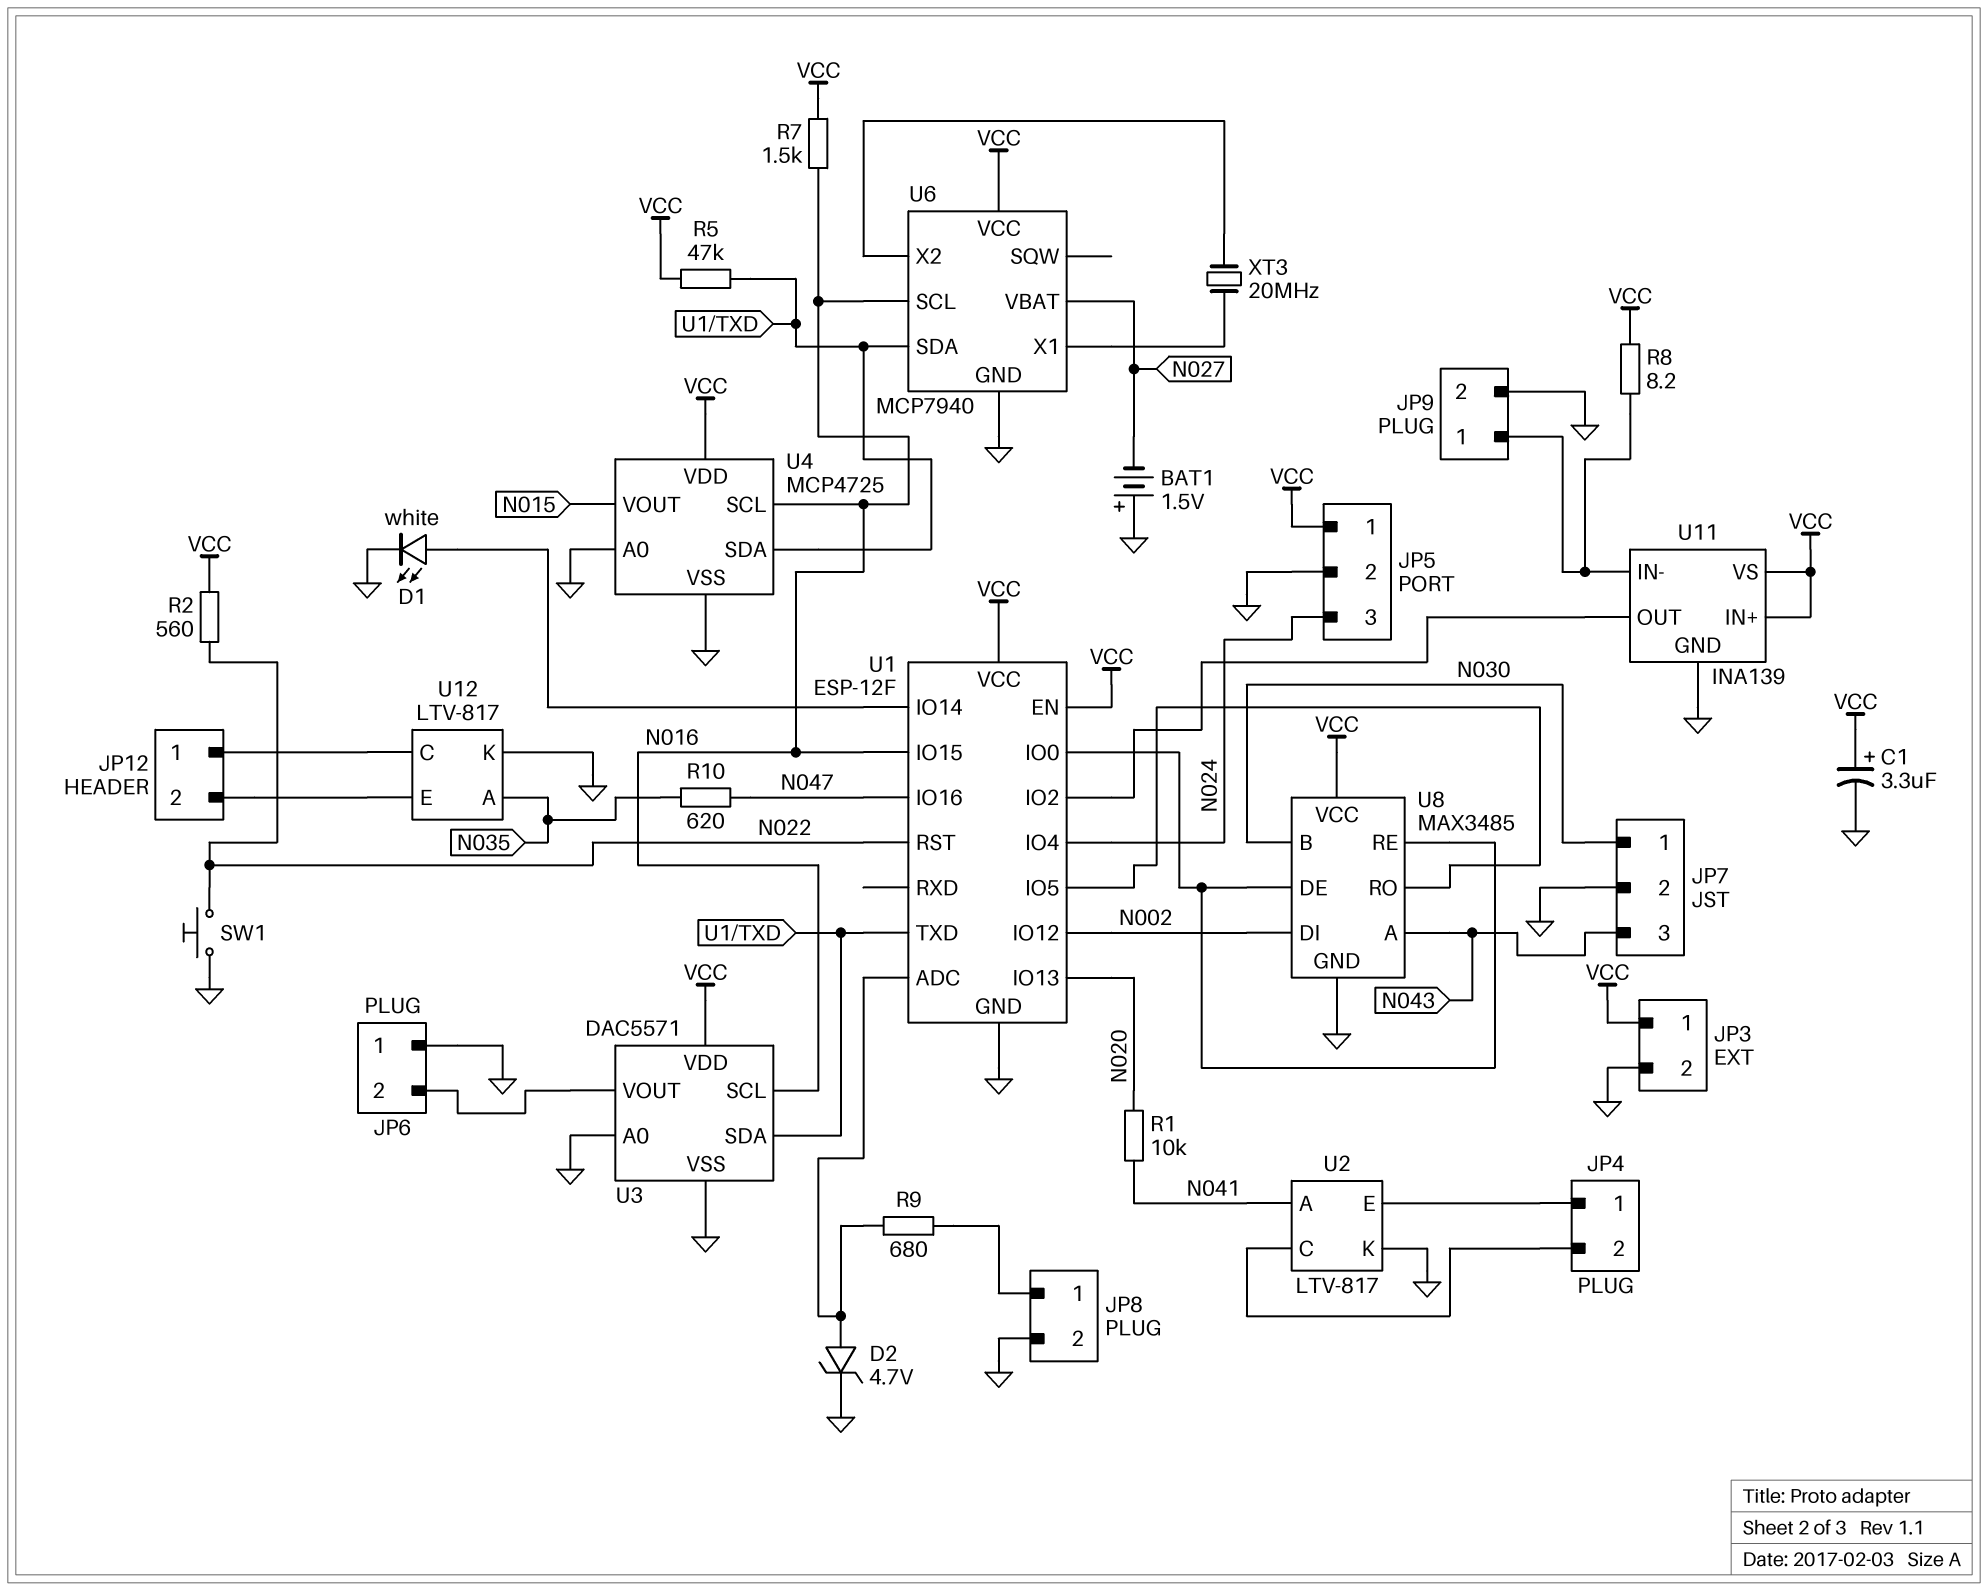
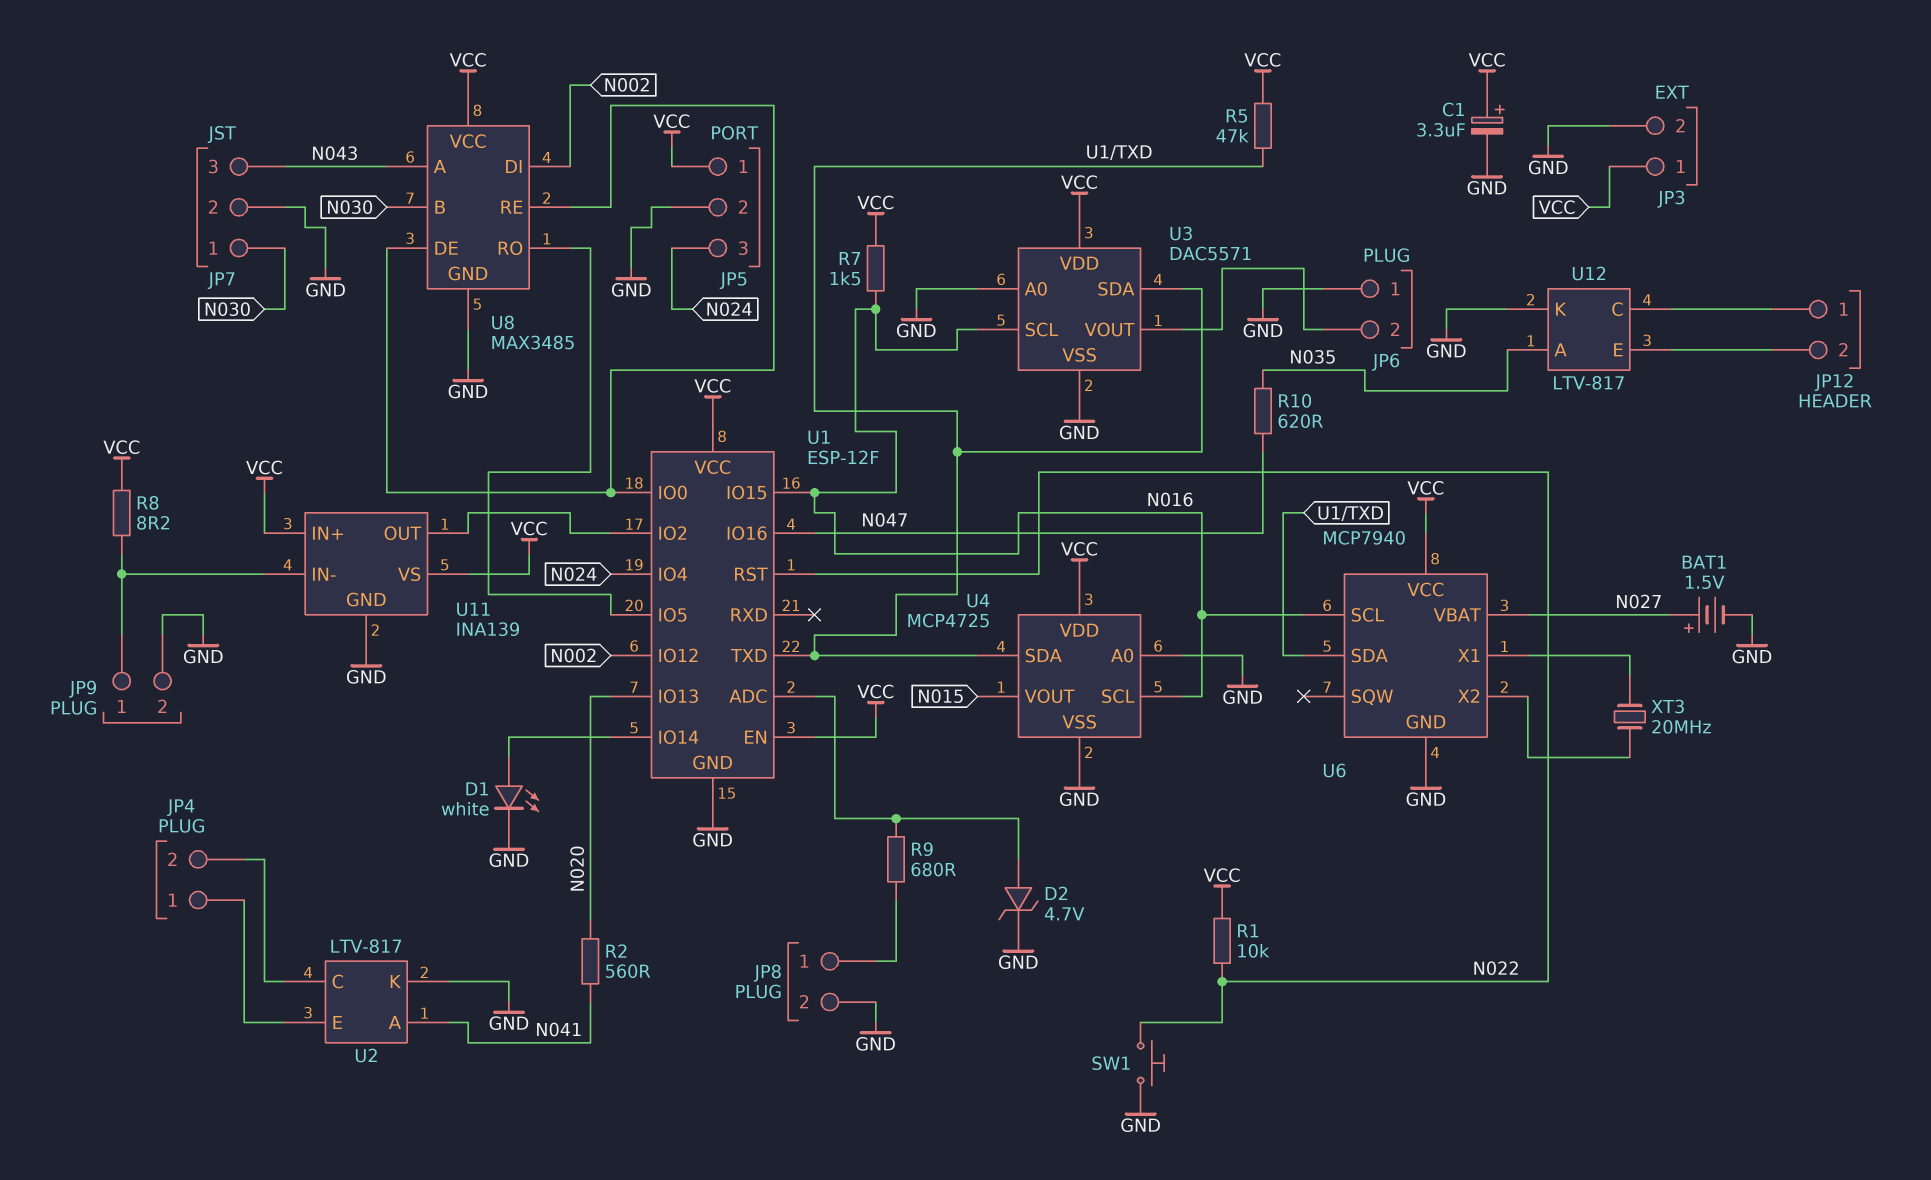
BAT1: 1.5V (plus GND, minus N027) -> 1.5V (plus N027, minus GND)
R1: 10k (N020, N041) -> 10k (N022, VCC)
R2: 560 (N022, VCC) -> 560 (N020, N041)

